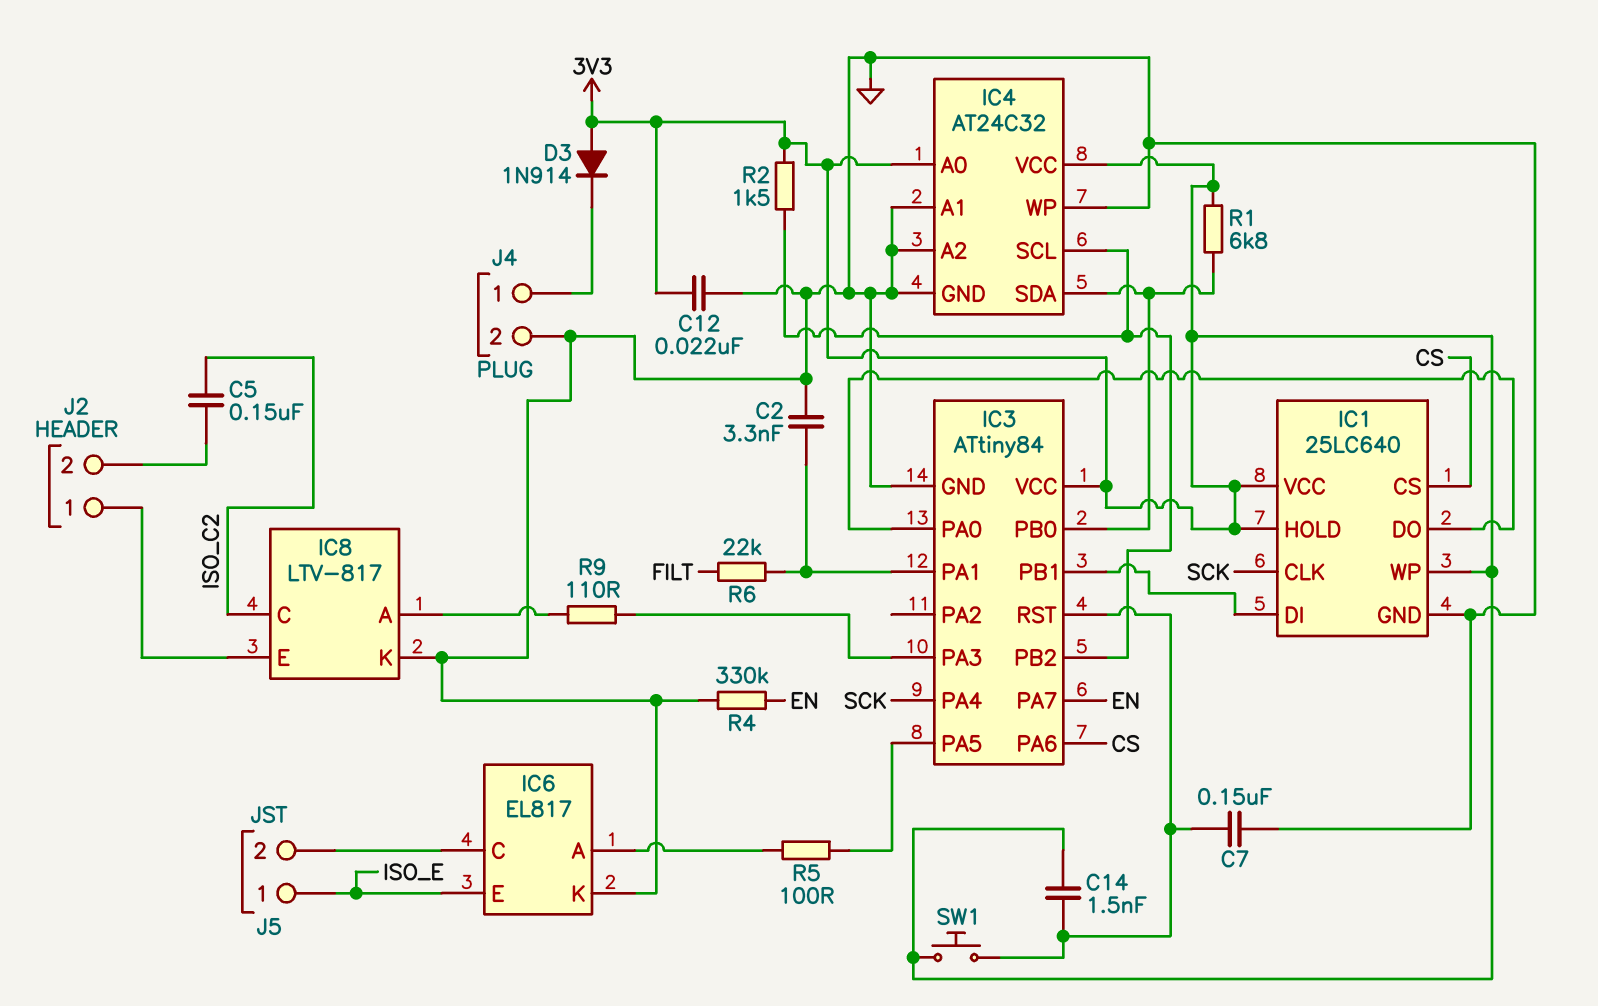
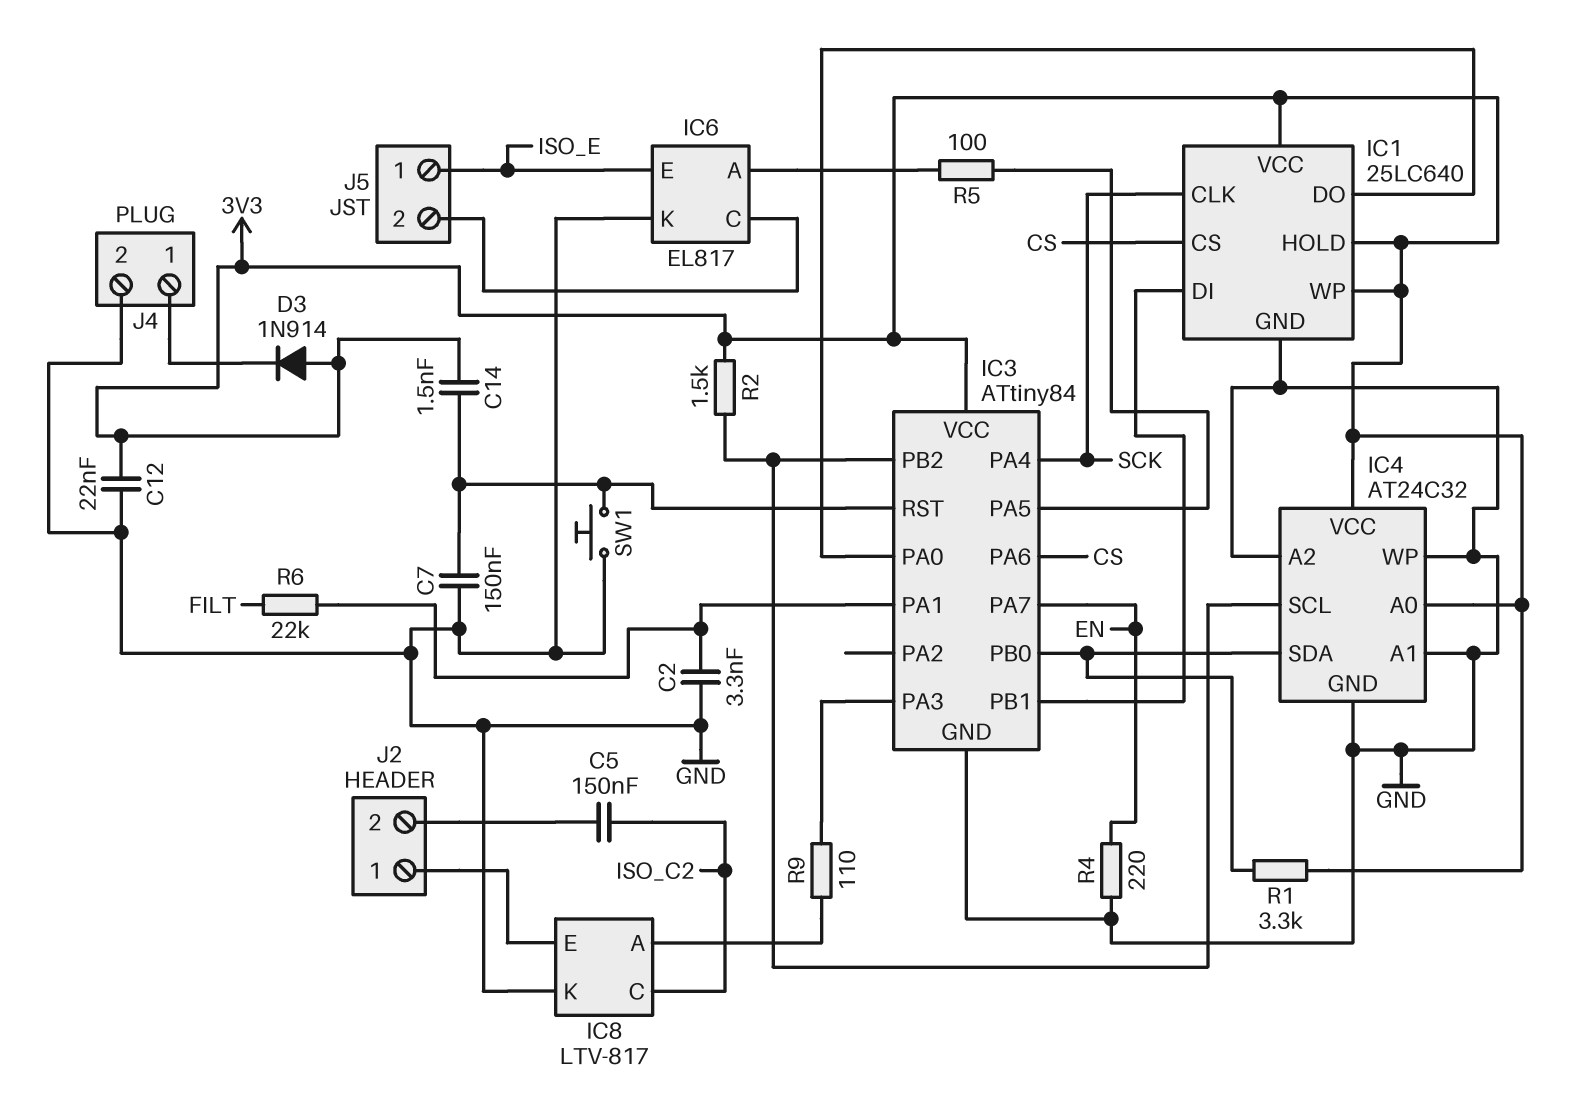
R1: 6.8k (3V3, IC3/PB0) -> 3.3k (3V3, IC3/PB0)
R4: 330k (EN, GND) -> 220 (EN, GND)
SW1: button (3V3, IC3/RST) -> button (GND, IC3/RST)

